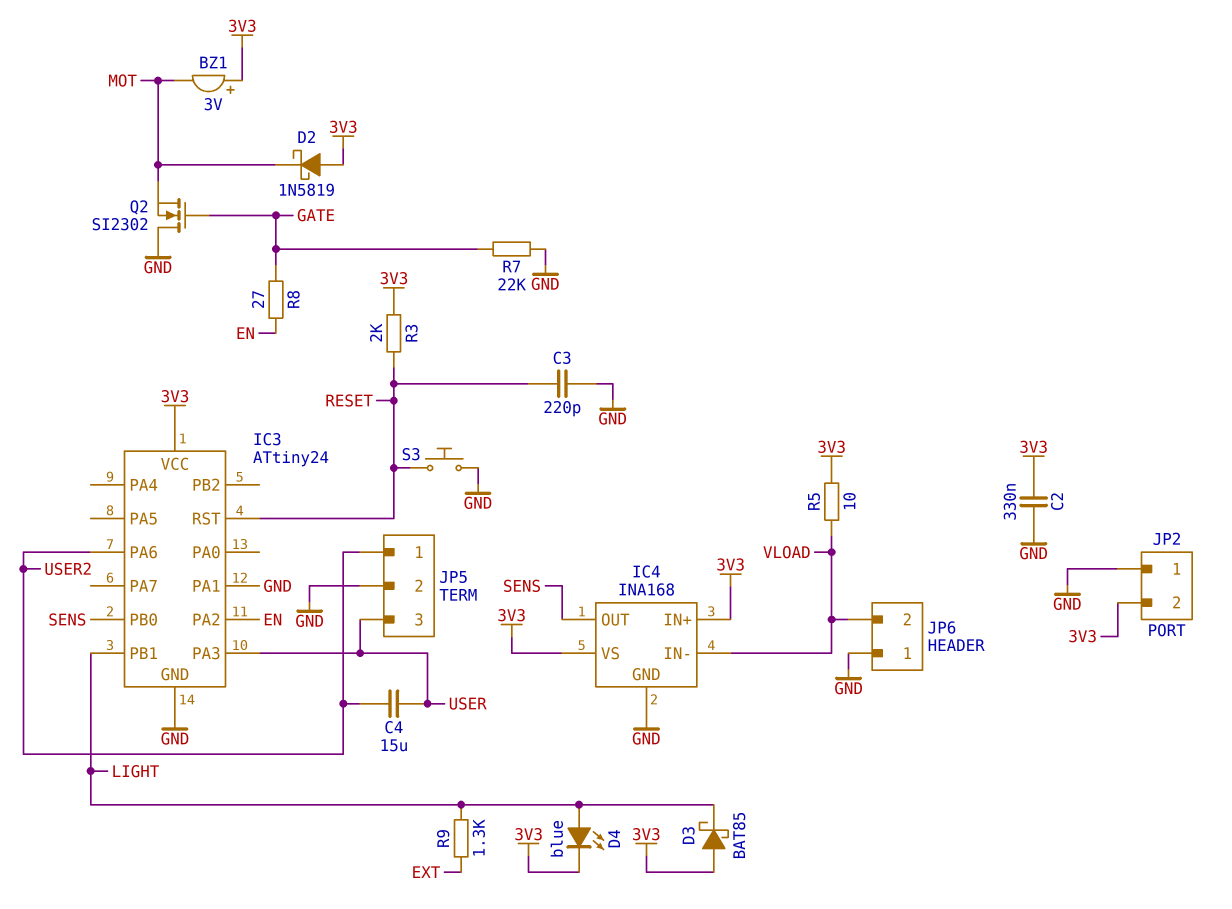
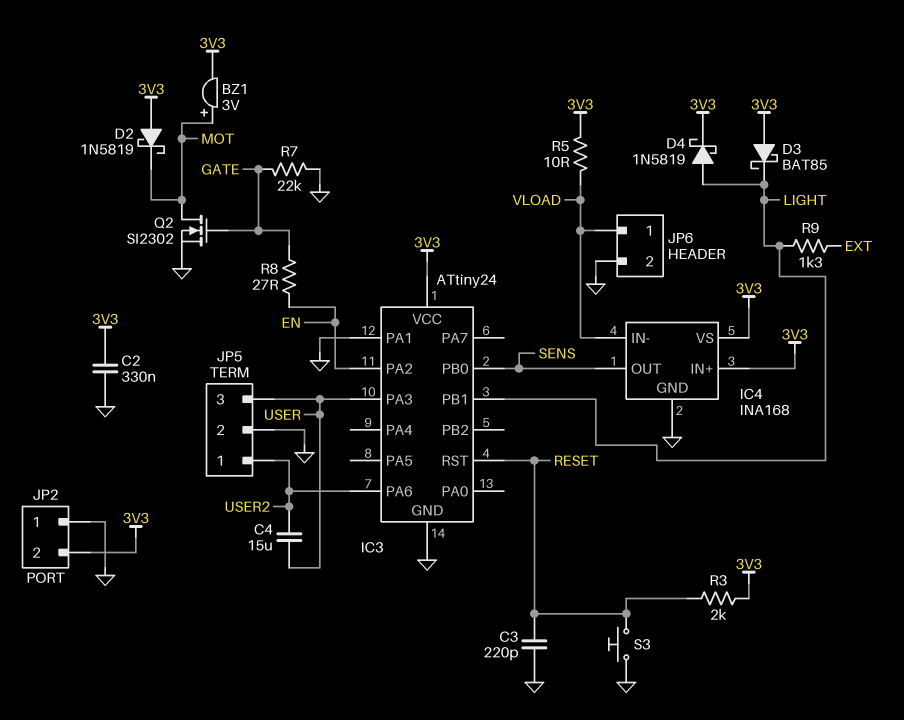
BZ1: buzzer 3V (plus 3V3, minus MOT) -> buzzer 3V (plus MOT, minus 3V3)
D4: LED blue (A LIGHT, K 3V3) -> schottky 1N5819 (A LIGHT, K 3V3)
JP6 pin 1: GND -> VLOAD
JP6 pin 2: VLOAD -> GND
Q2: NMOS SI2302 (G GATE, D GND, S MOT) -> NMOS SI2302 (G GATE, D MOT, S GND)

